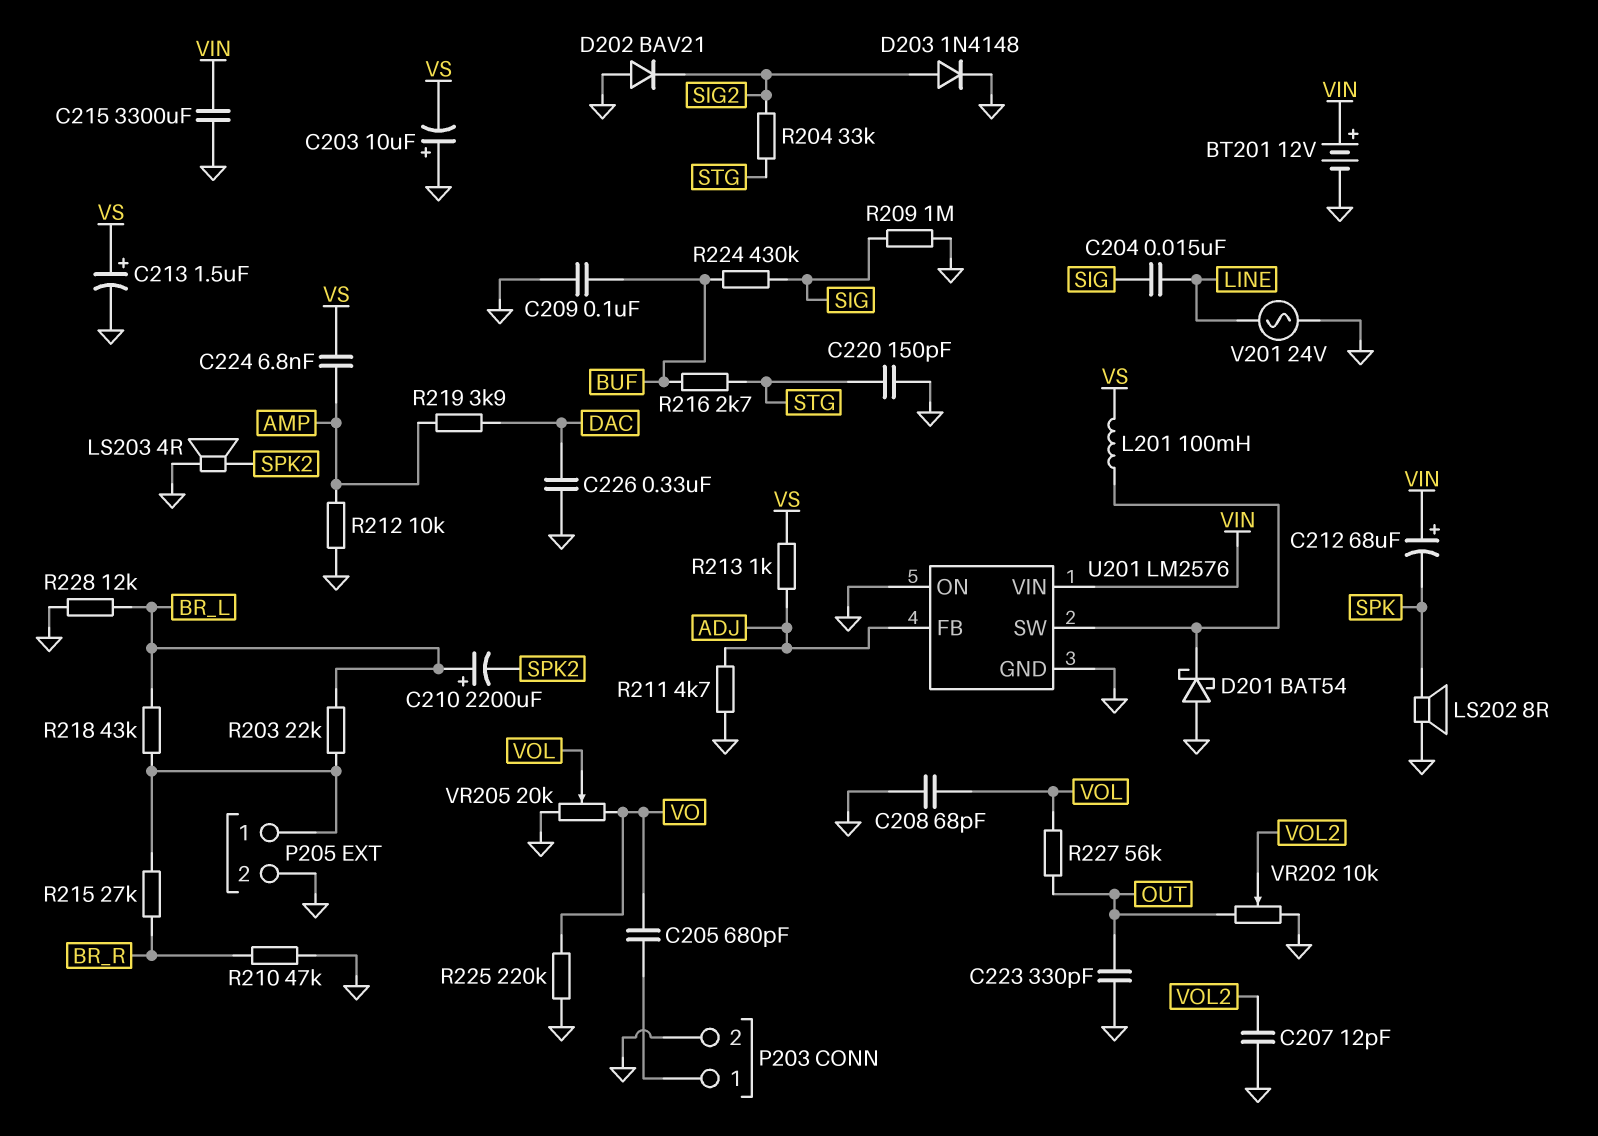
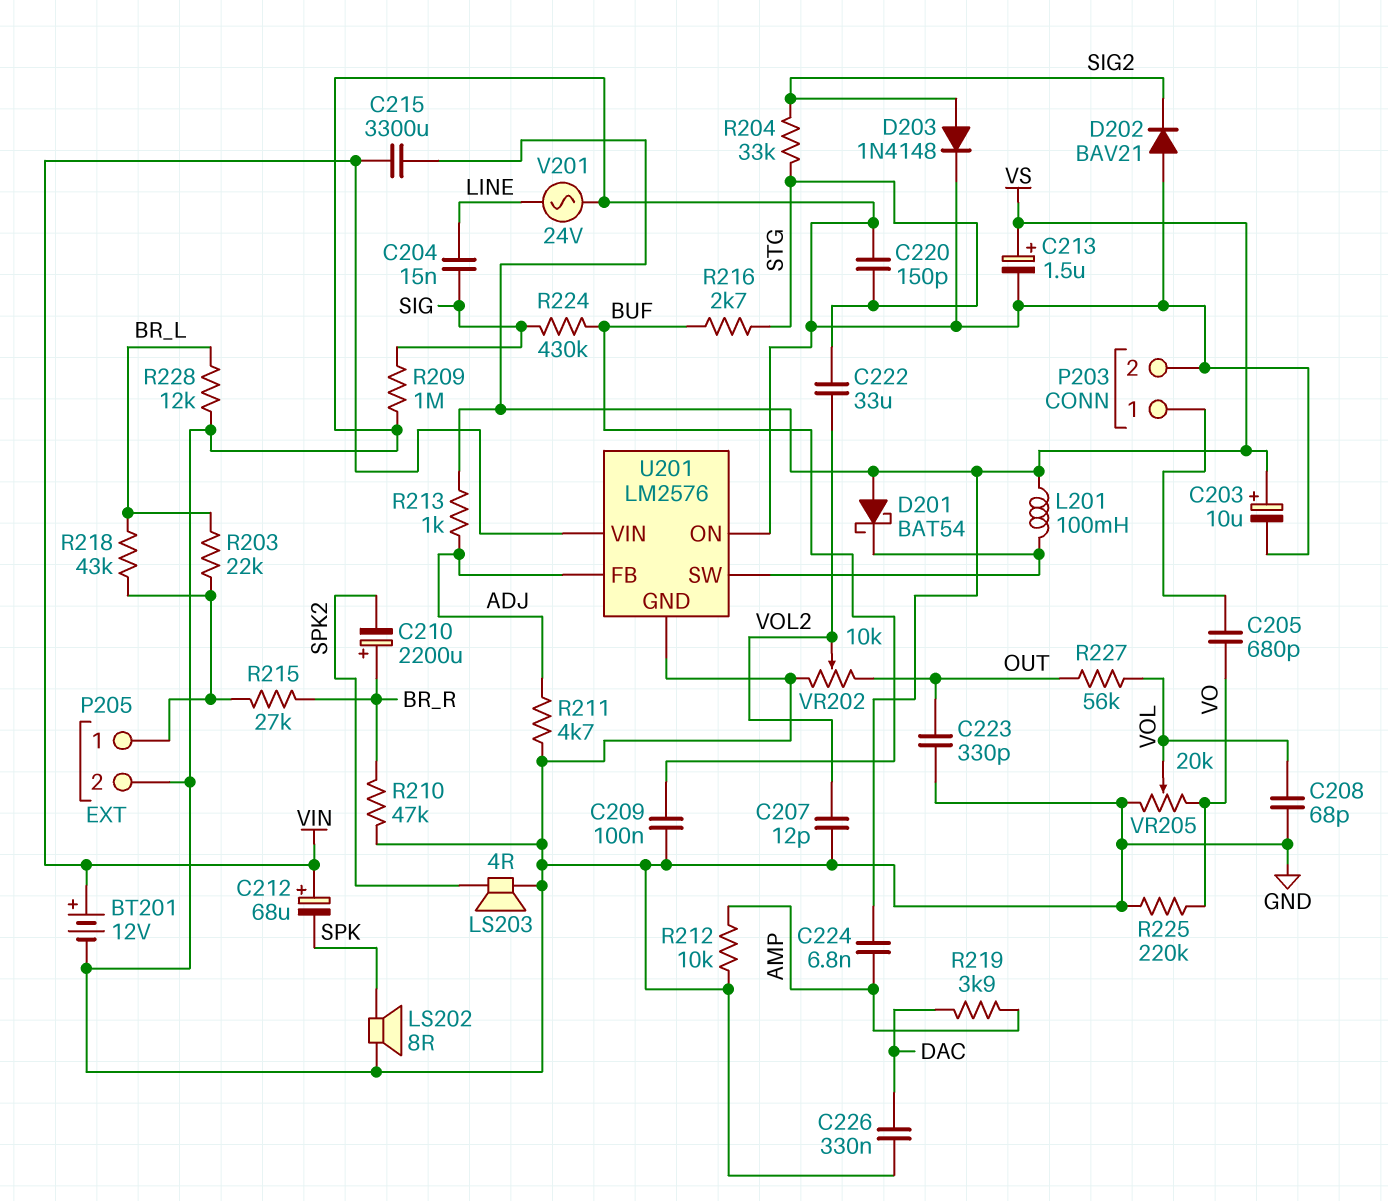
C203: 10uF (plus GND, minus VS) -> 10uF (plus VS, minus GND)
C210: 2200uF (plus BR_L, minus SPK2) -> 2200uF (plus BR_R, minus SPK2)
C215: 3300uF (GND, VIN) -> 3300uF (VIN, VS)
C222: none -> 33uF (STG, VOL2)
D201: schottky BAT54 (A GND, K U201/SW) -> schottky BAT54 (A VS, K U201/SW)

